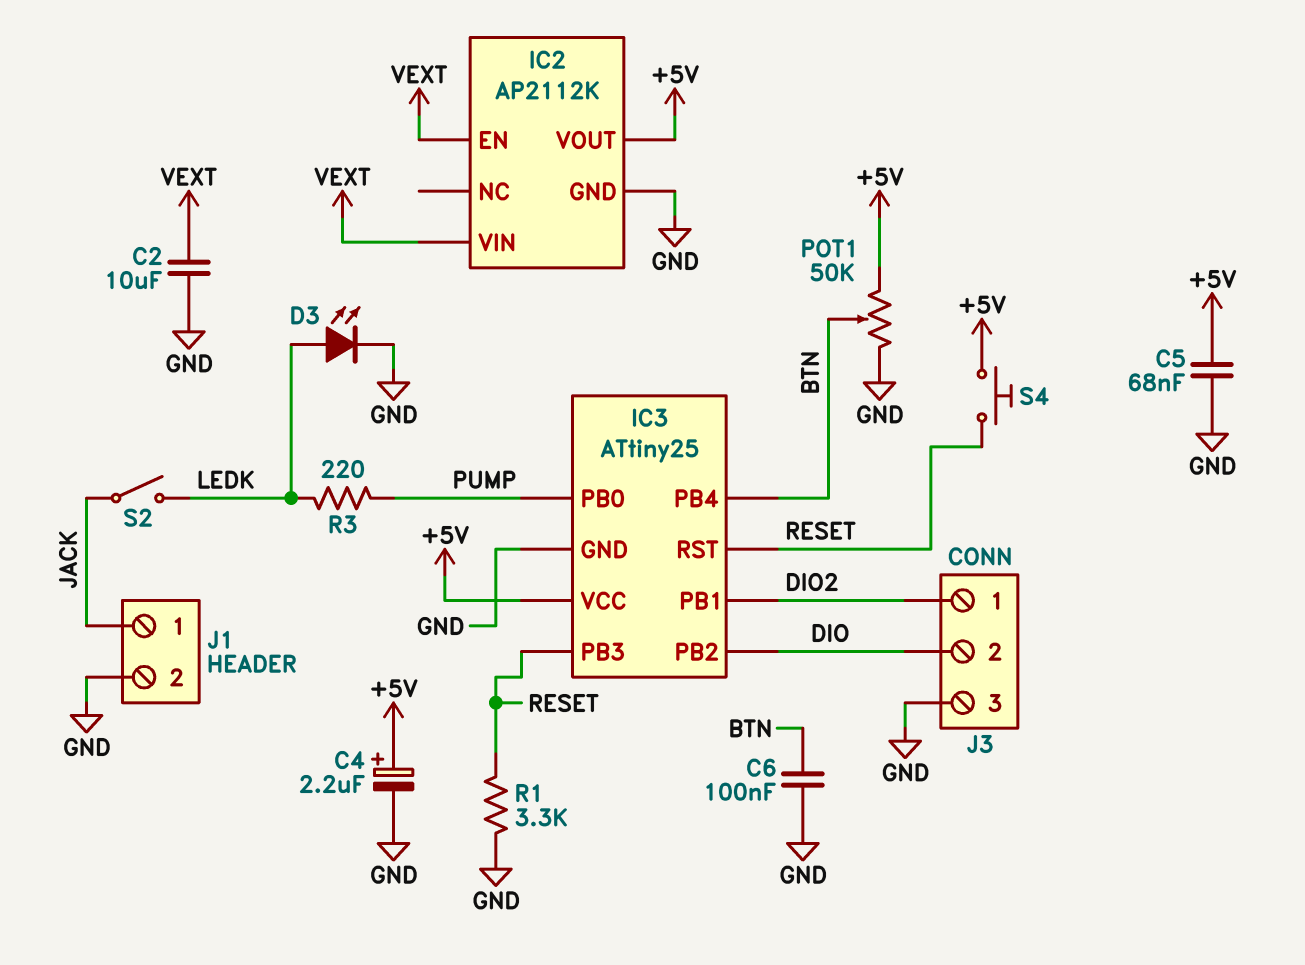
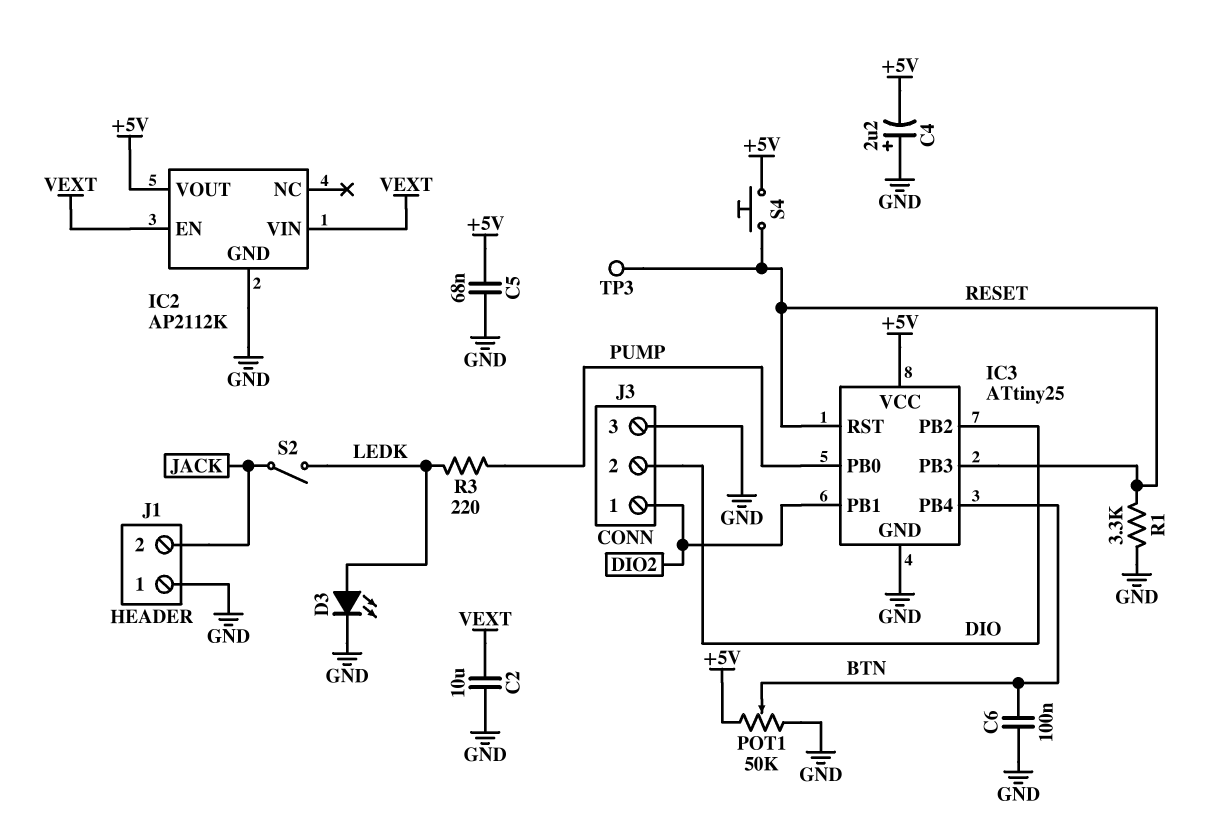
C4: 2.2uF (plus +5V, minus GND) -> 2.2uF (plus GND, minus +5V)
J1 pin 1: JACK -> GND
J1 pin 2: GND -> JACK
TP3: none -> test point (RESET)

